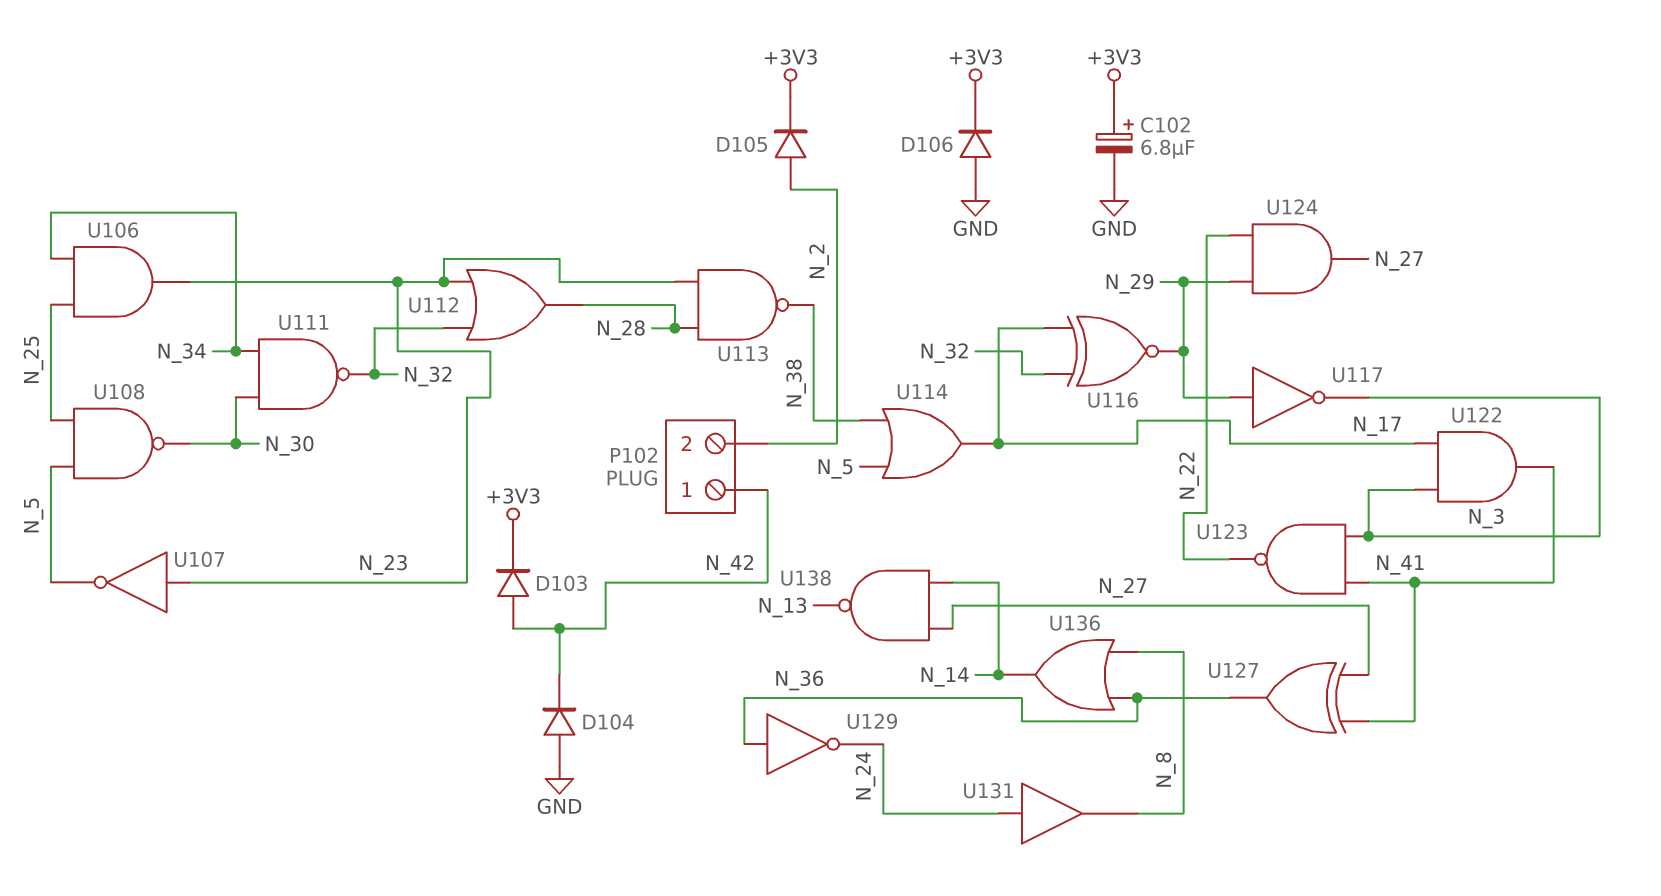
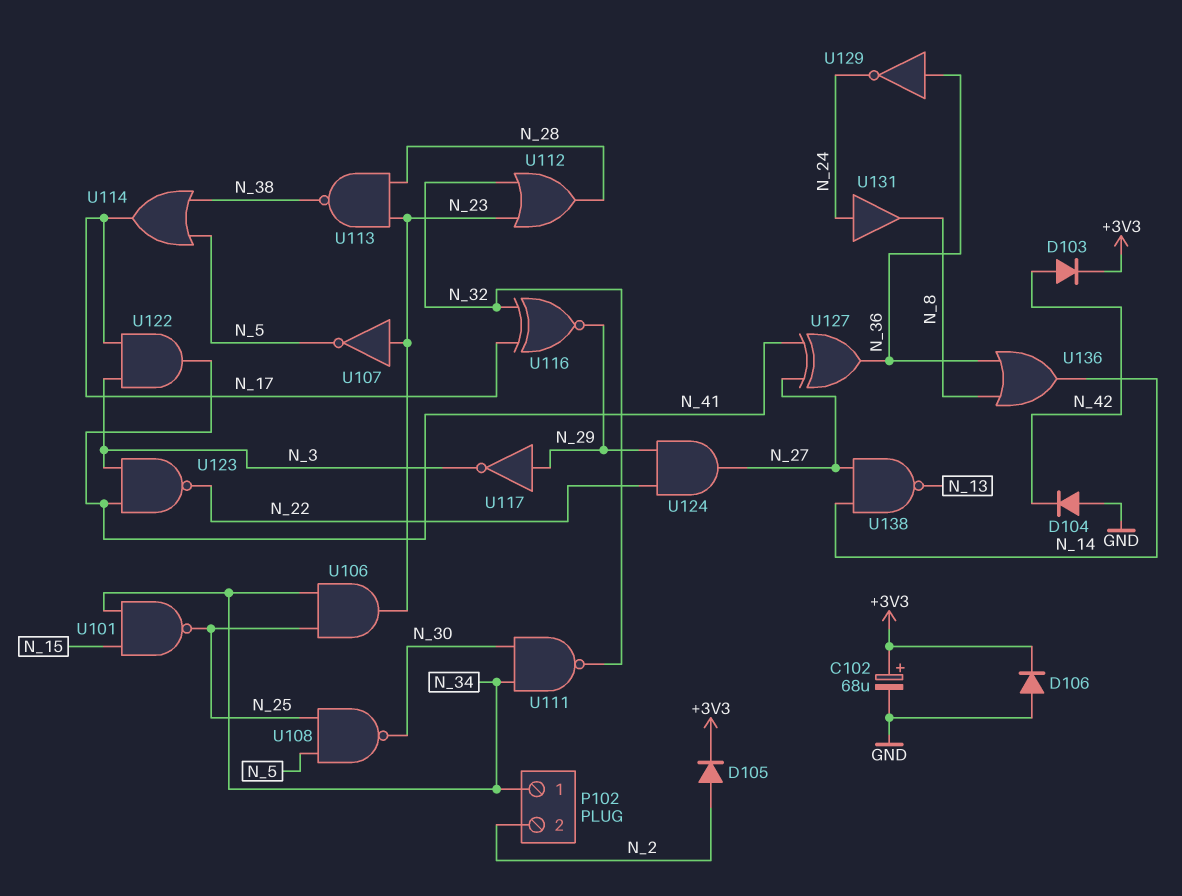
C102: 6.8uF (plus +3V3, minus GND) -> 68uF (plus +3V3, minus GND)
P102 pin 1: N_42 -> N_34
U101: none -> NAND (in N_15, in N_34, out N_25)

